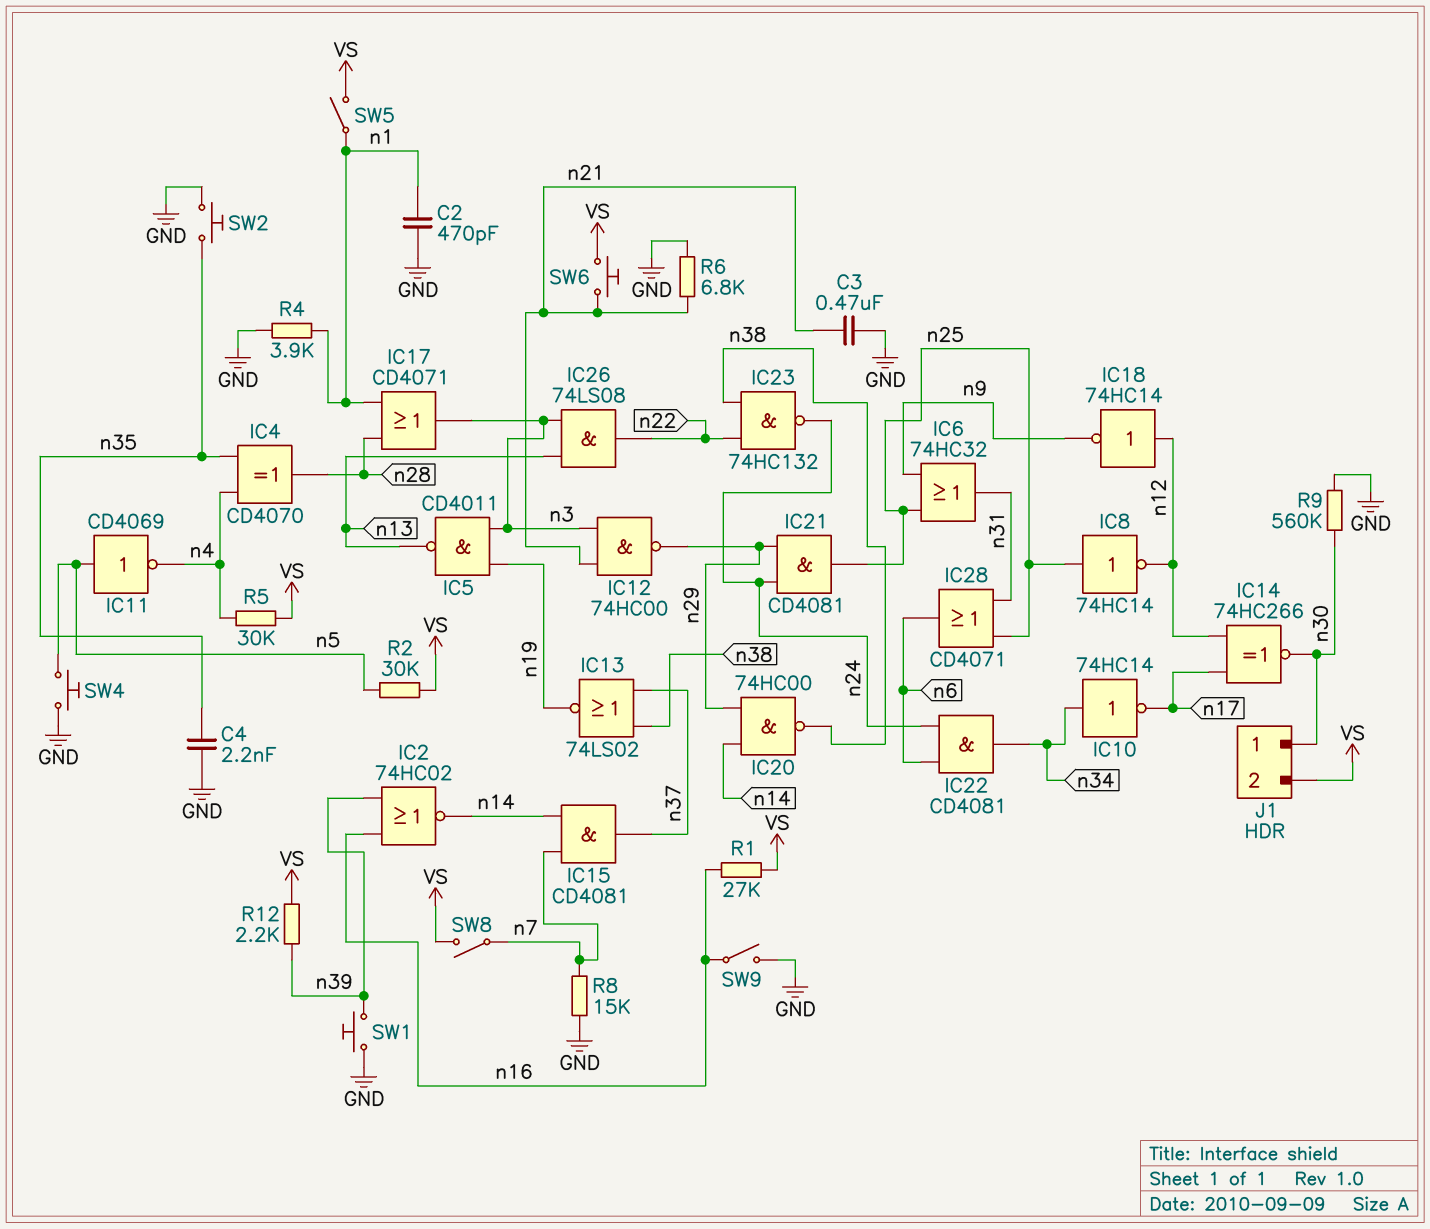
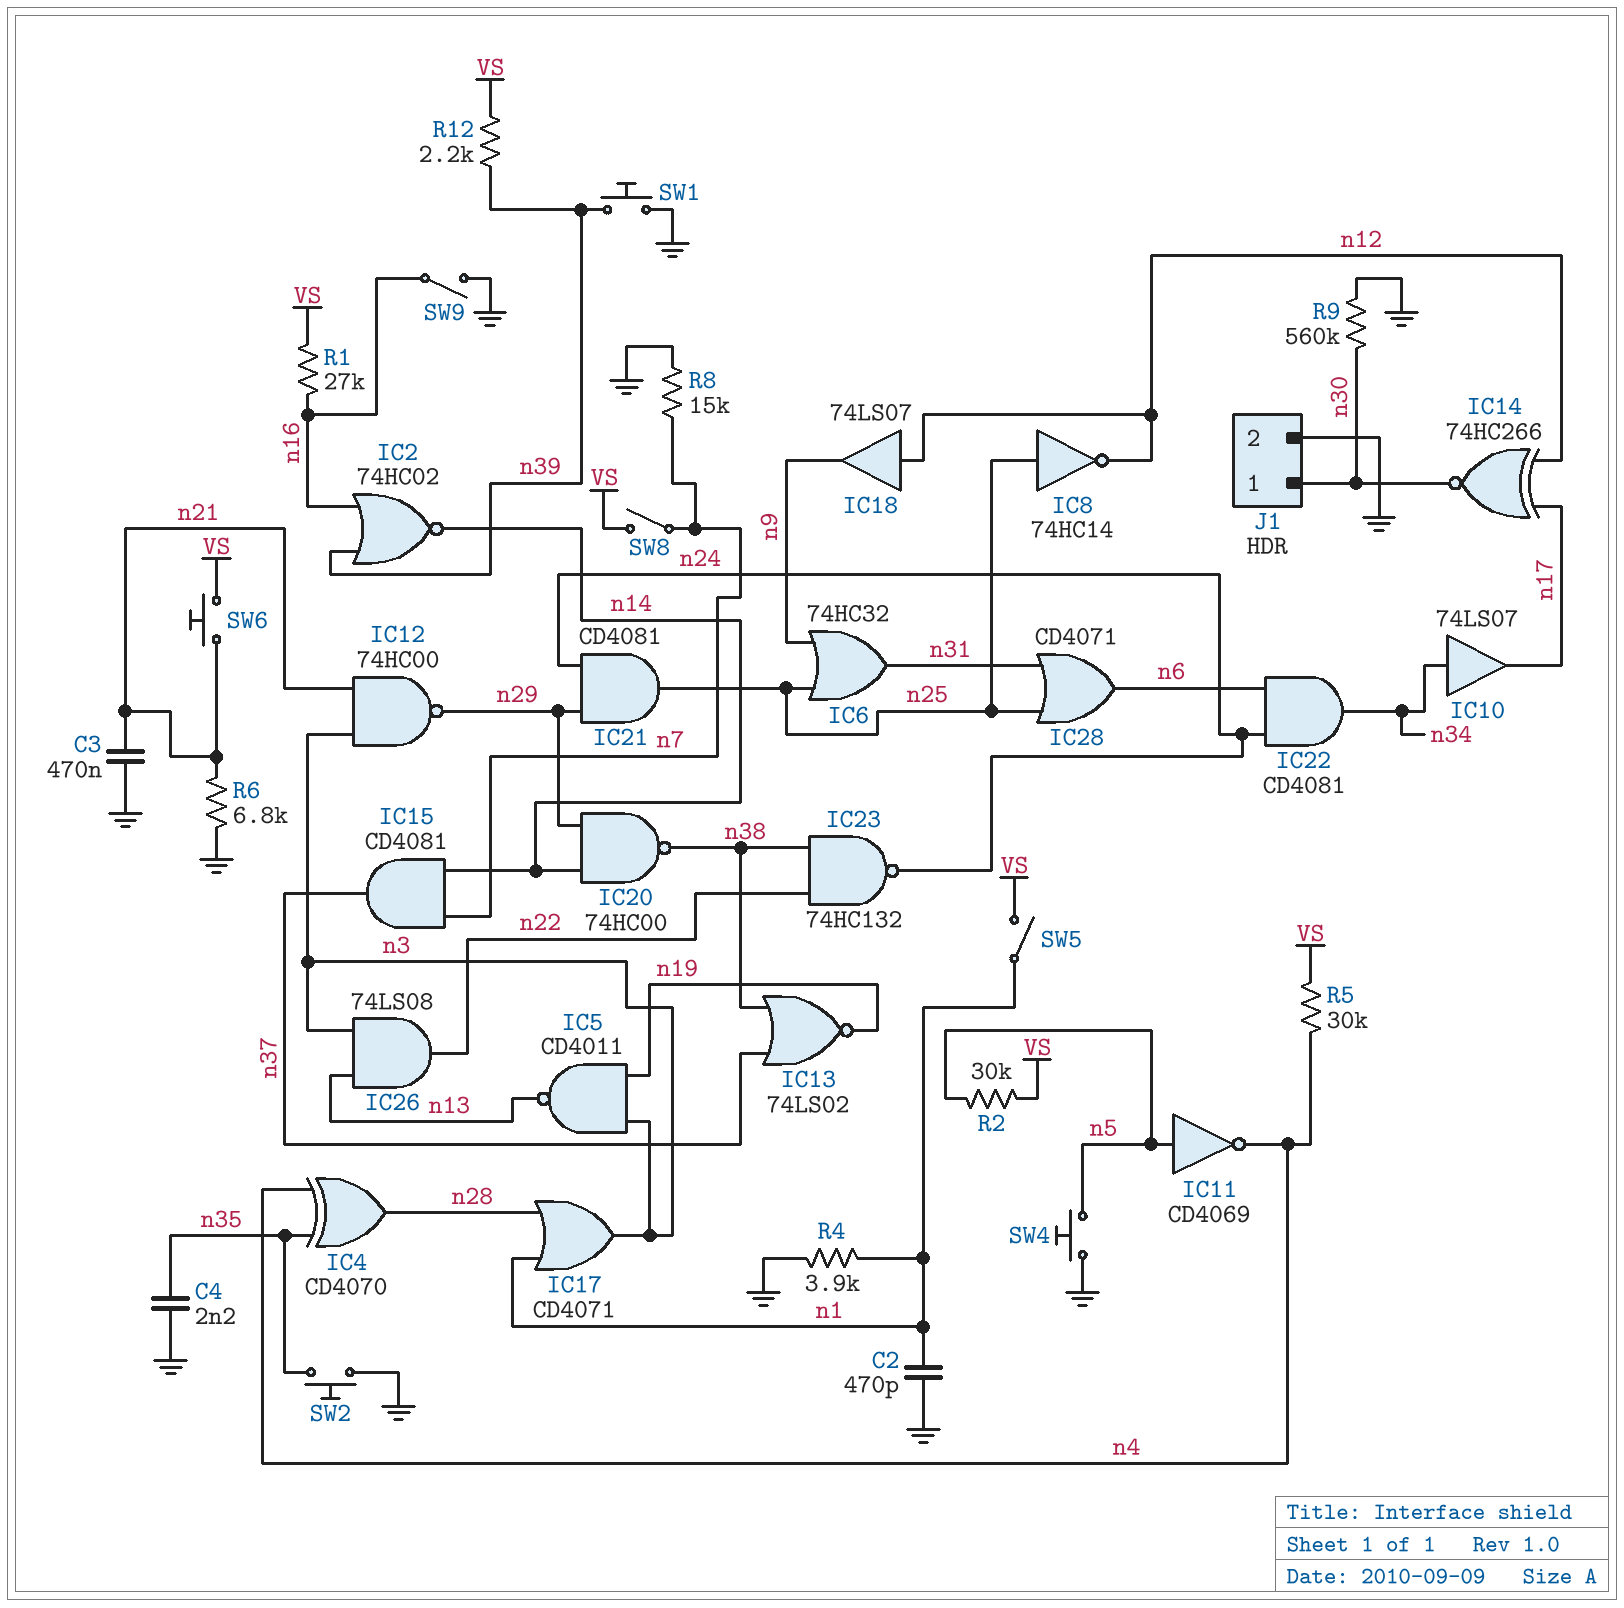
IC10: NOT 74HC14 (in n34, out n17) -> buffer 74LS07 (in n34, out n17)
IC18: NOT 74HC14 (in n12, out n9) -> buffer 74LS07 (in n12, out n9)
J1 pin 2: VS -> GND

